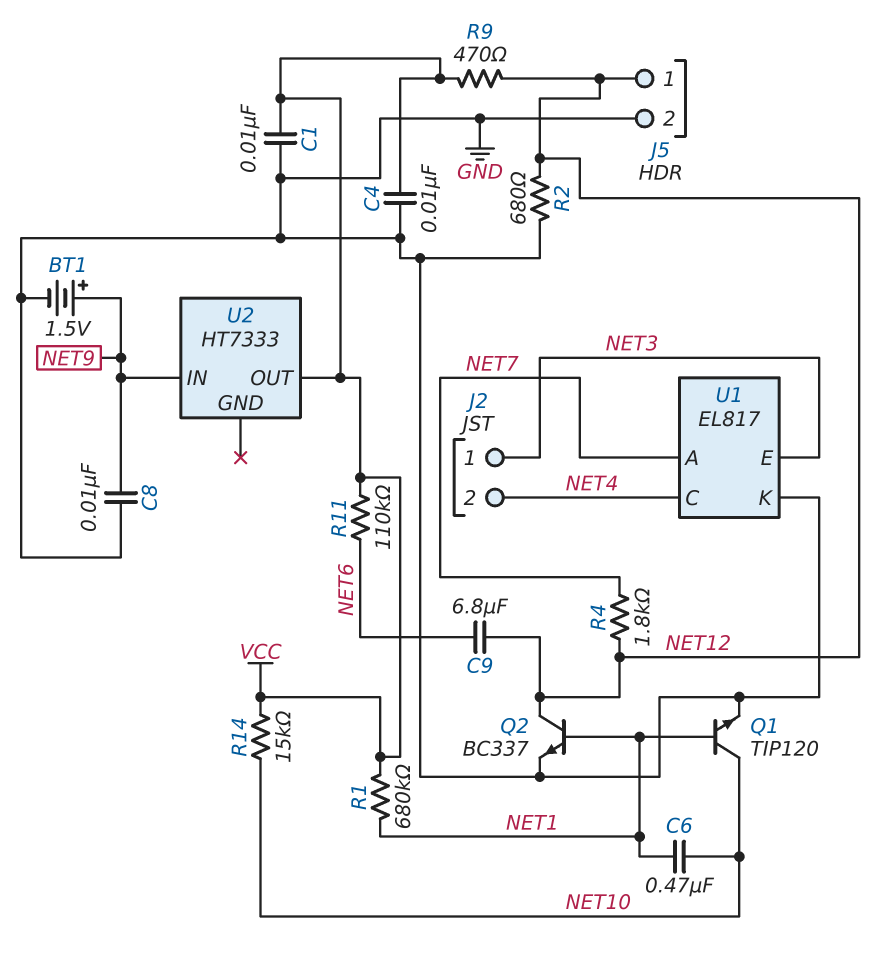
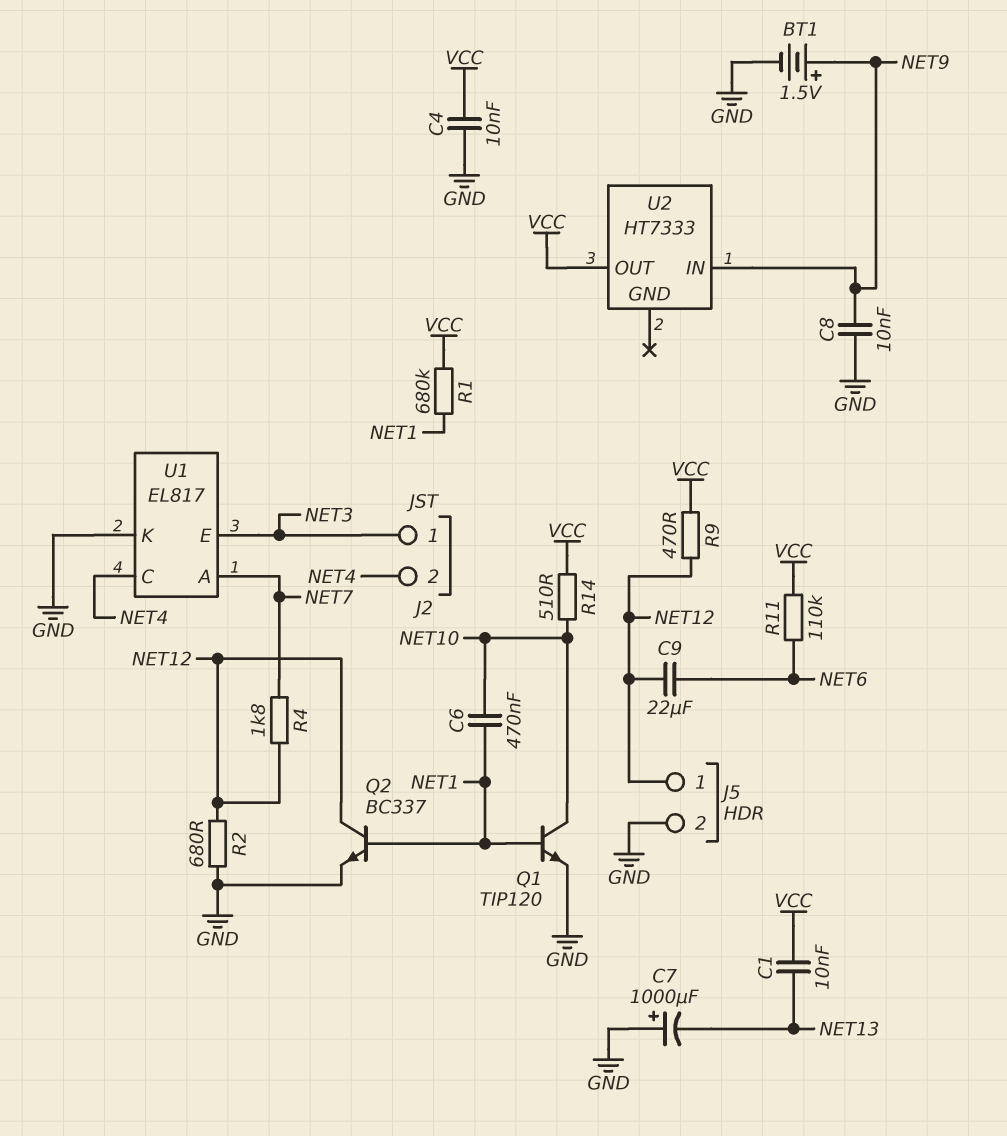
C1: 10nF (GND, VCC) -> 10nF (NET13, VCC)
C7: none -> 1000uF (plus GND, minus NET13)
C9: 6.8uF (NET6, NET12) -> 22uF (NET6, NET12)
R14: 15k (NET10, VCC) -> 510 (NET10, VCC)

